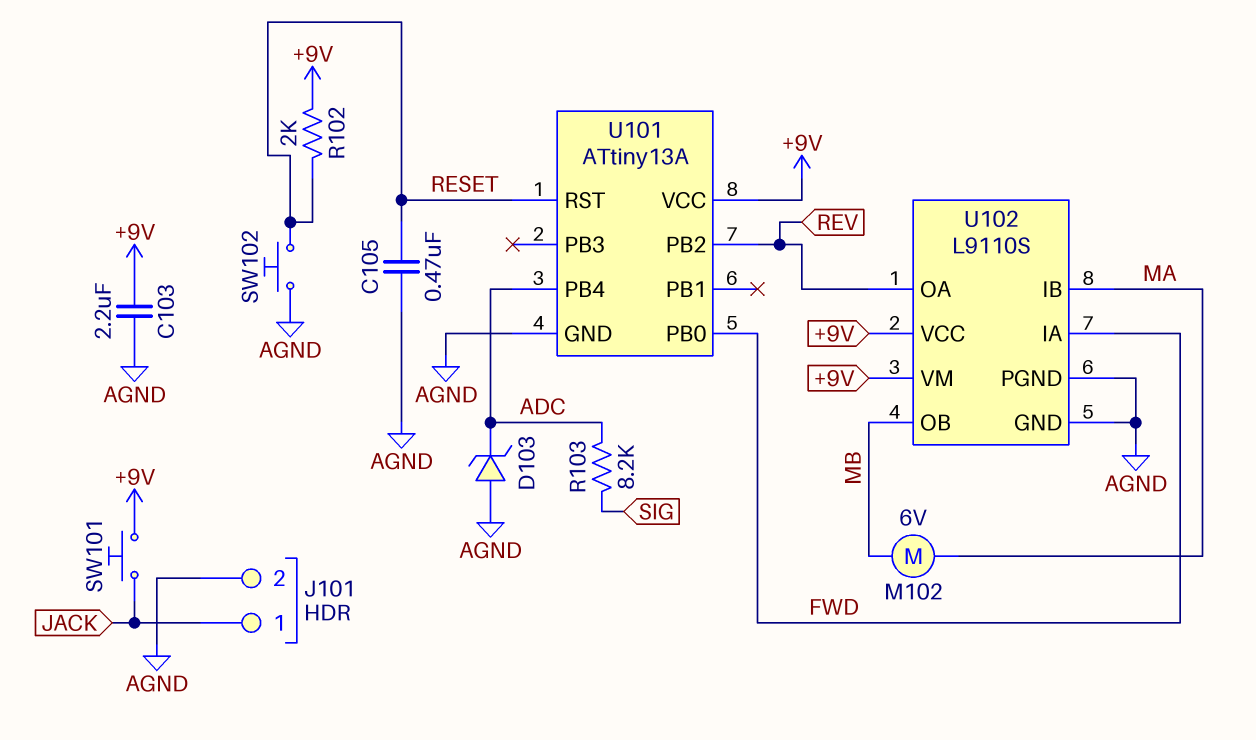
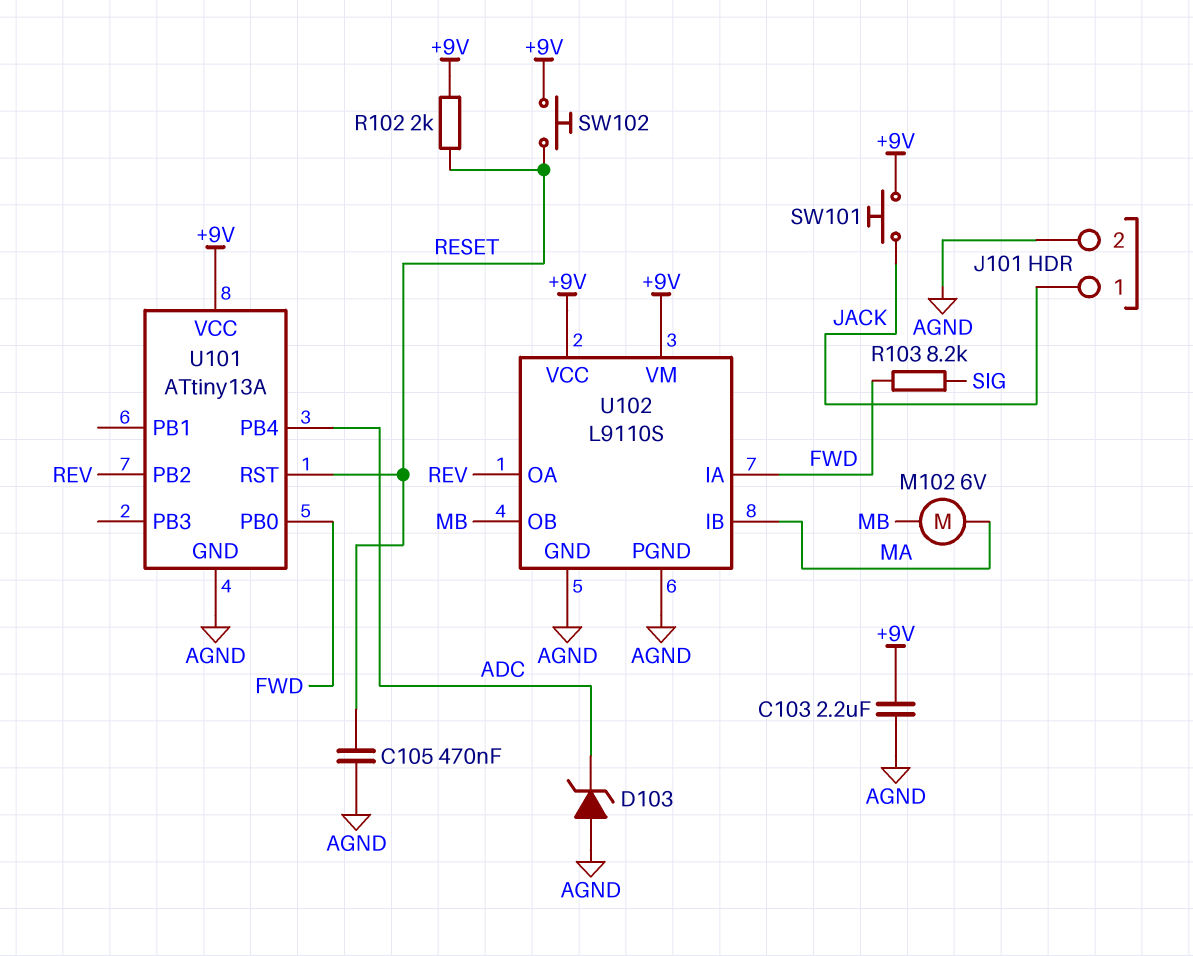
R103: 8.2k (ADC, SIG) -> 8.2k (FWD, SIG)
SW102: button (AGND, RESET) -> button (+9V, RESET)

